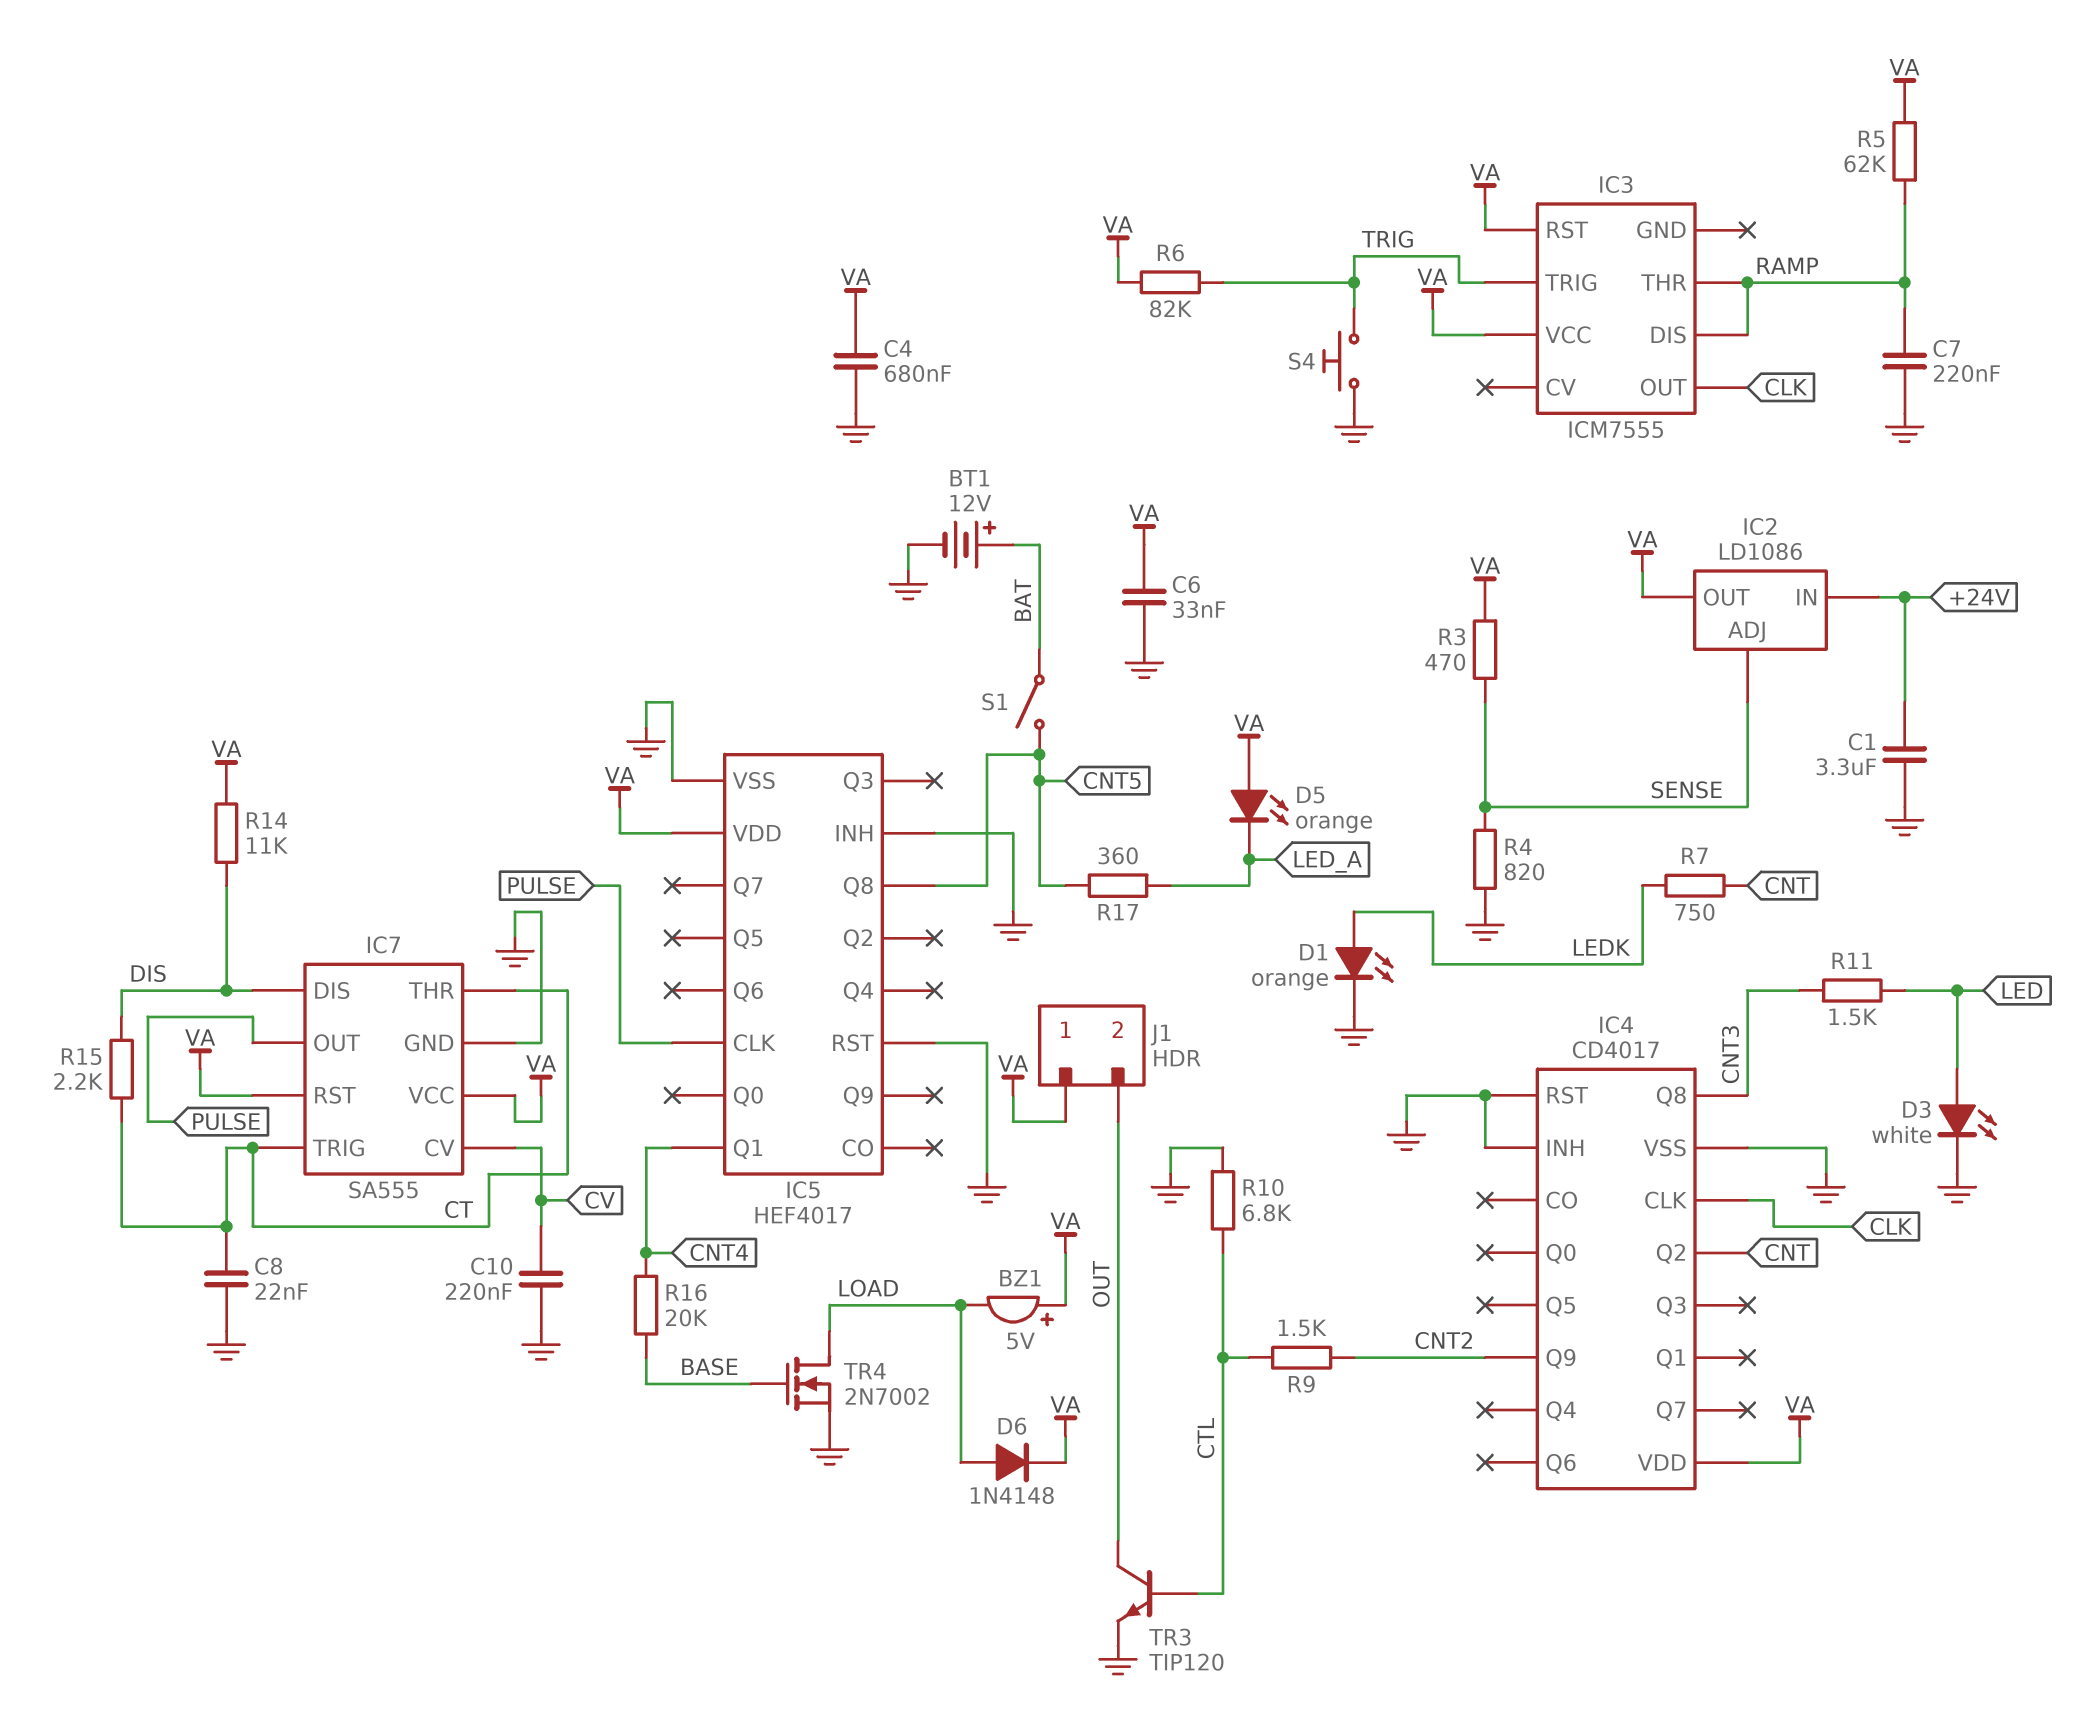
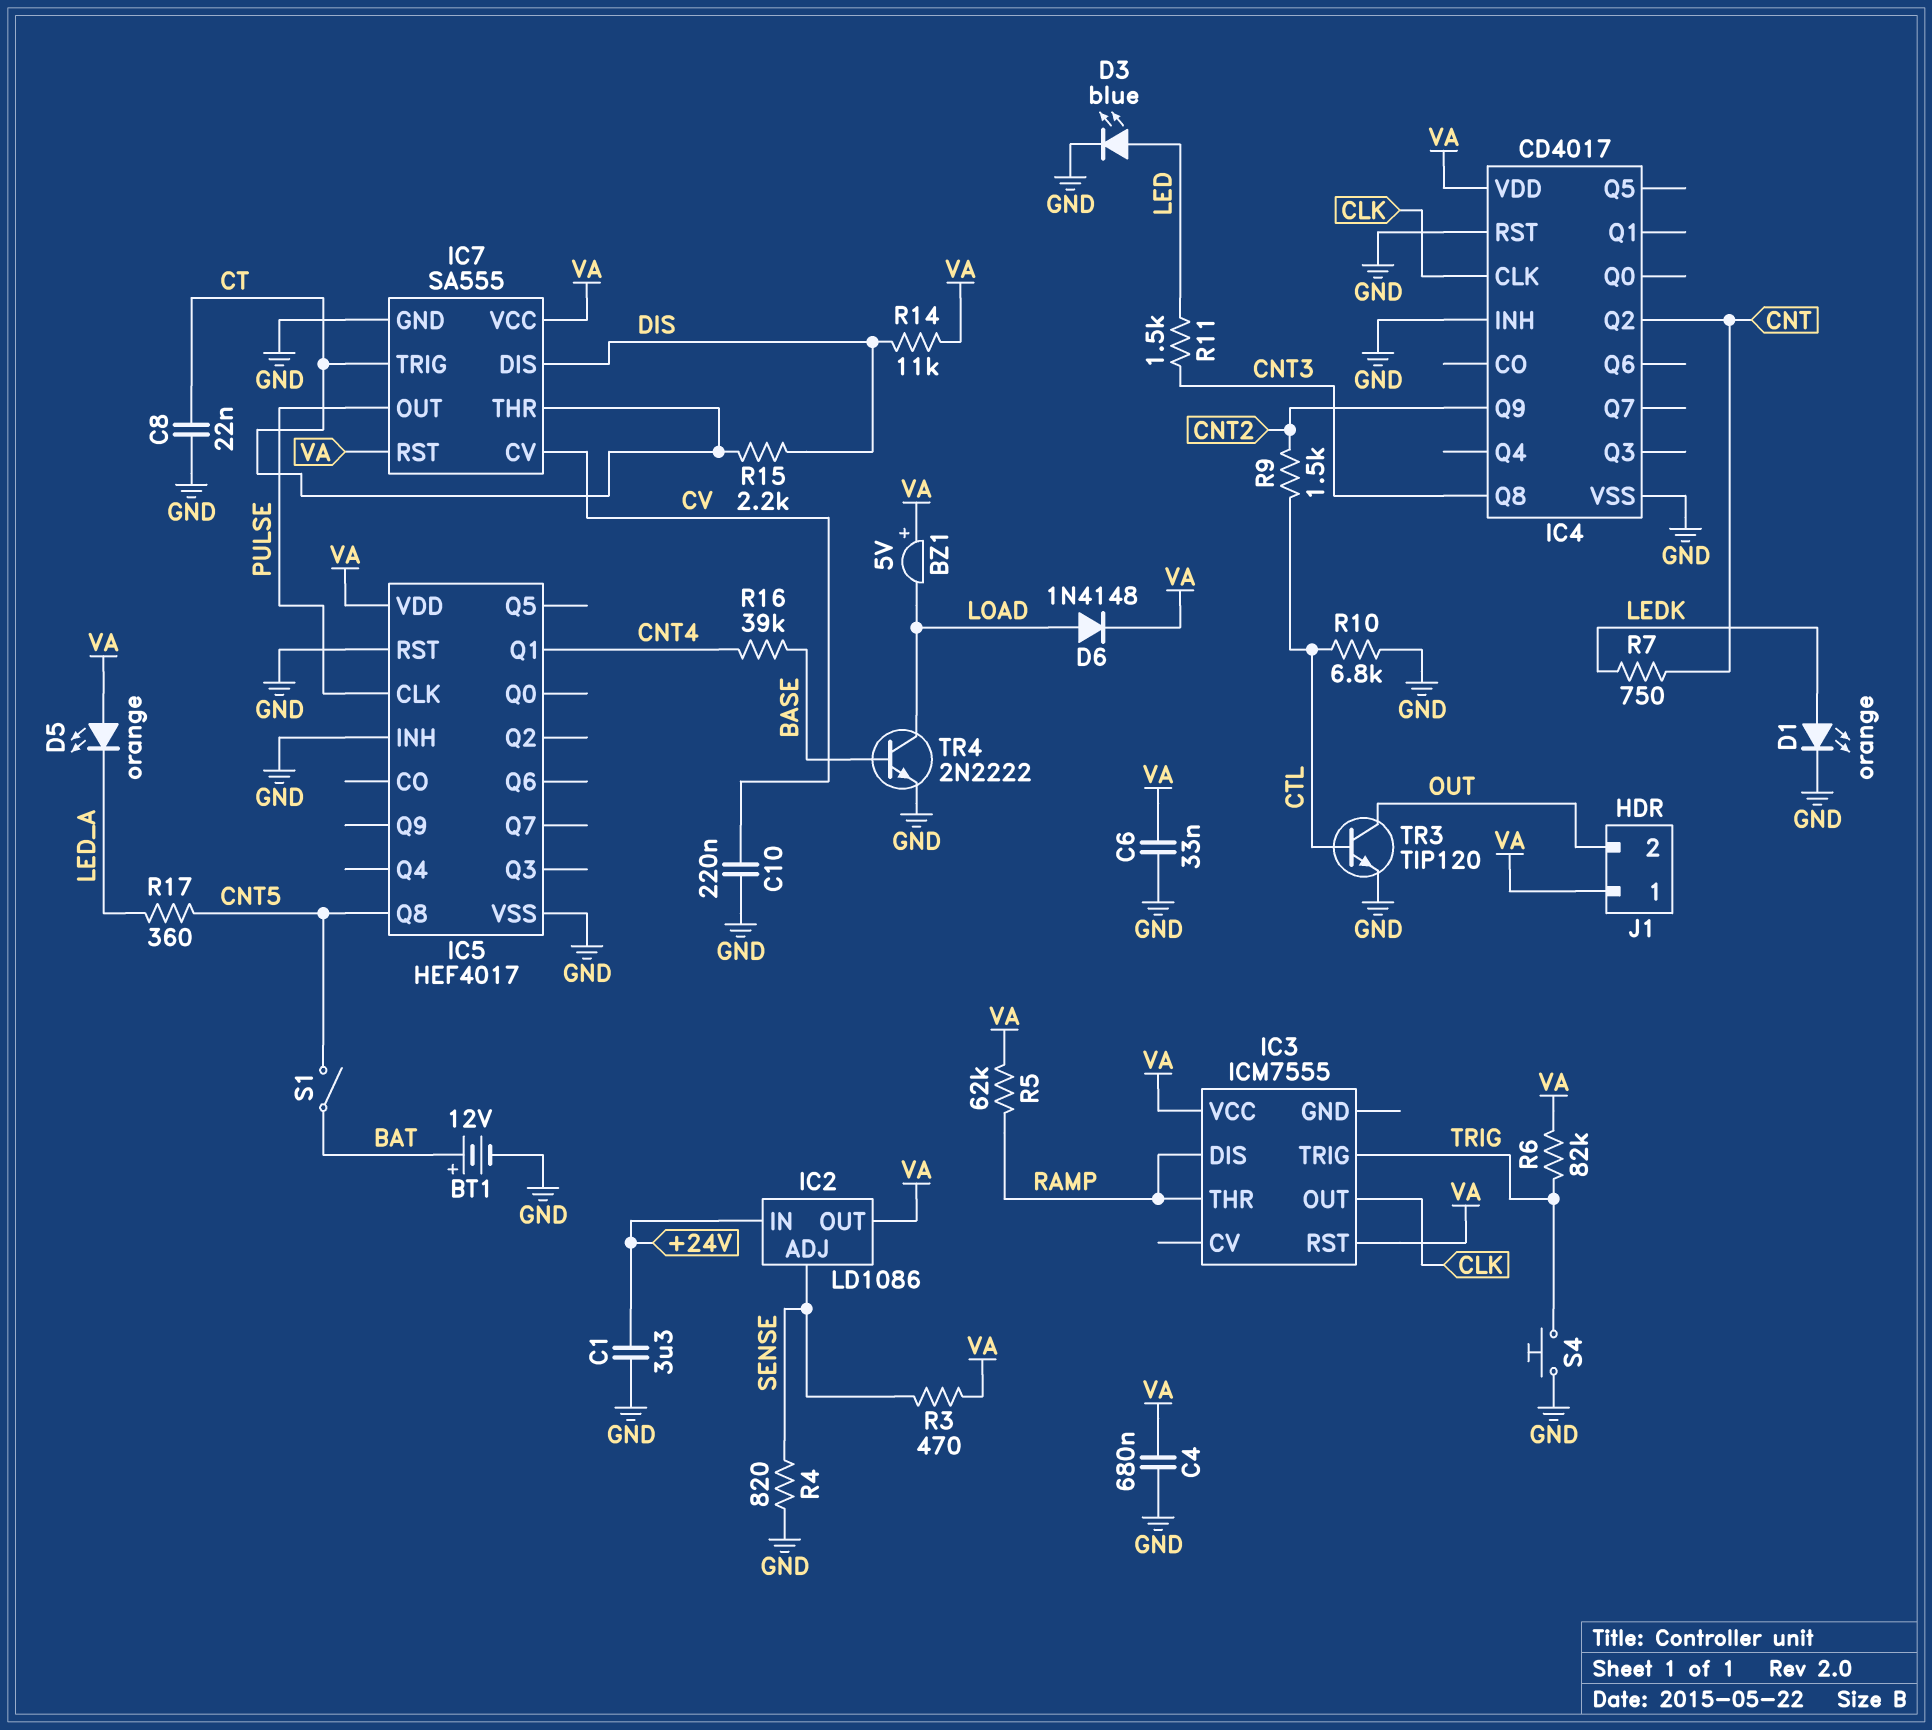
C7: 220nF (GND, RAMP) -> none
D3: LED white (A LED, K GND) -> LED blue (A LED, K GND)
R16: 20k (BASE, CNT4) -> 39k (BASE, CNT4)
TR4: NMOS 2N7002 (G BASE, D LOAD, S GND) -> NPN 2N2222 (B BASE, C LOAD, E GND)

